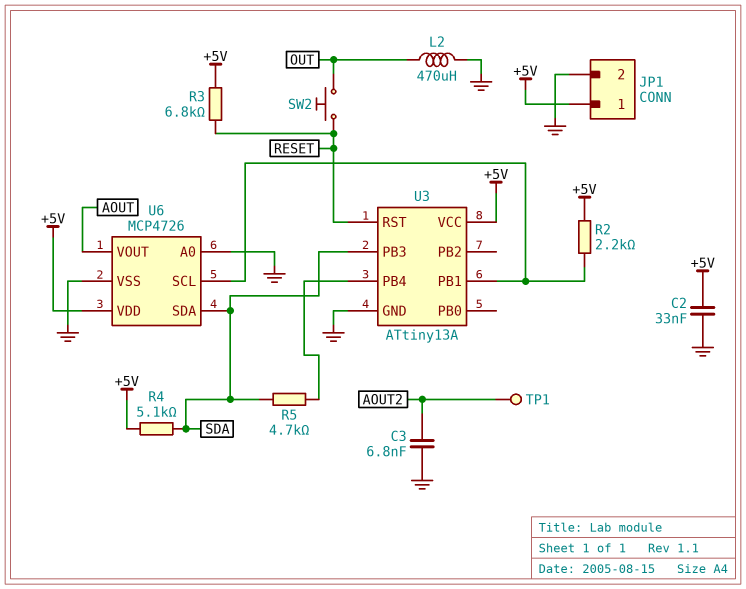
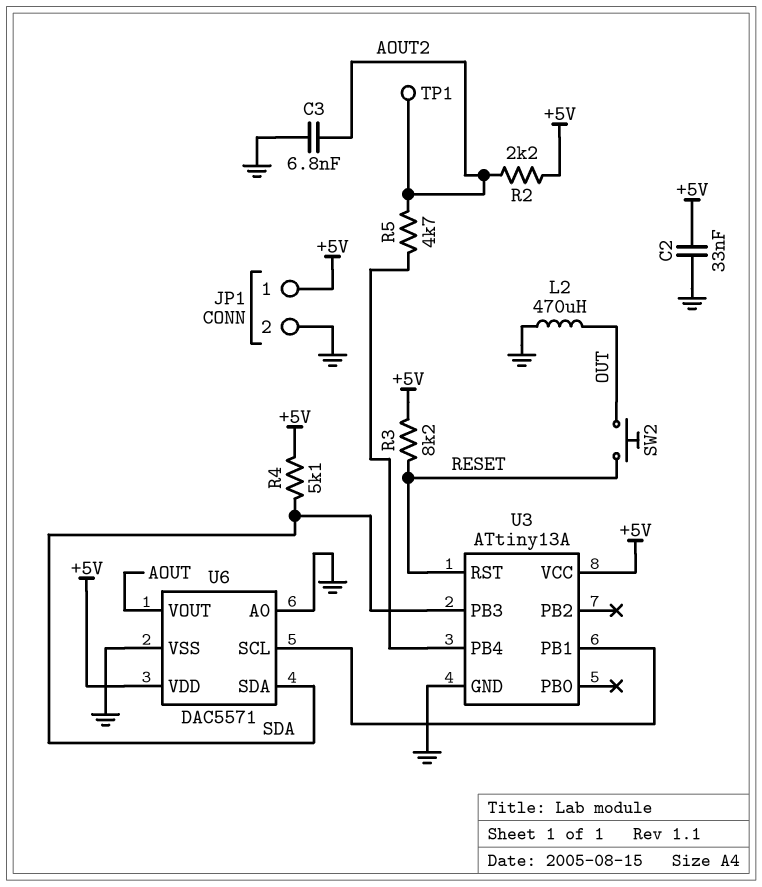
R2: 2.2k (+5V, U3/PB1) -> 2.2k (+5V, AOUT2)
R3: 6.8k (+5V, RESET) -> 8.2k (+5V, RESET)
R5: 4.7k (SDA, U3/PB4) -> 4.7k (AOUT2, U3/PB4)
U6: MCP4726 -> DAC5571

